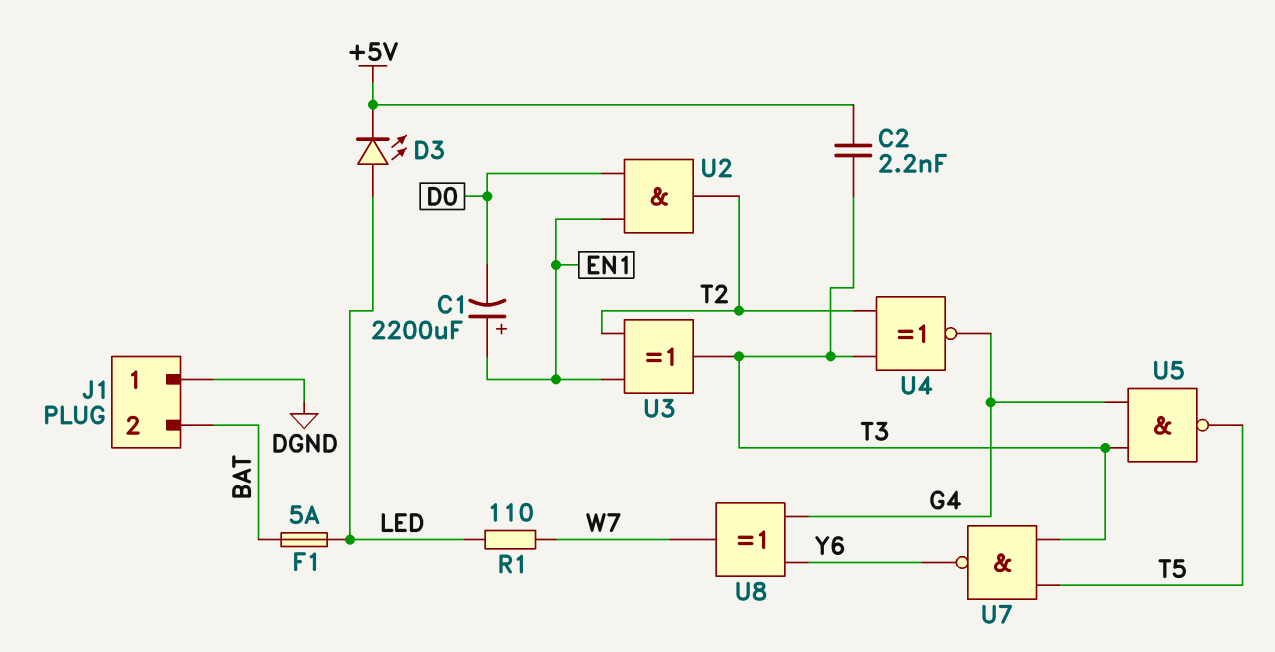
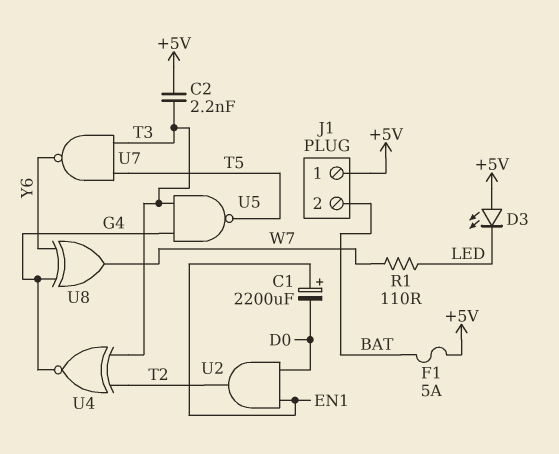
D3: LED (A LED, K +5V) -> LED (A +5V, K LED)
F1: 5A (BAT, LED) -> 5A (+5V, BAT)
J1 pin 1: DGND -> +5V
U3: XOR (in EN1, in T2, out T3) -> none

